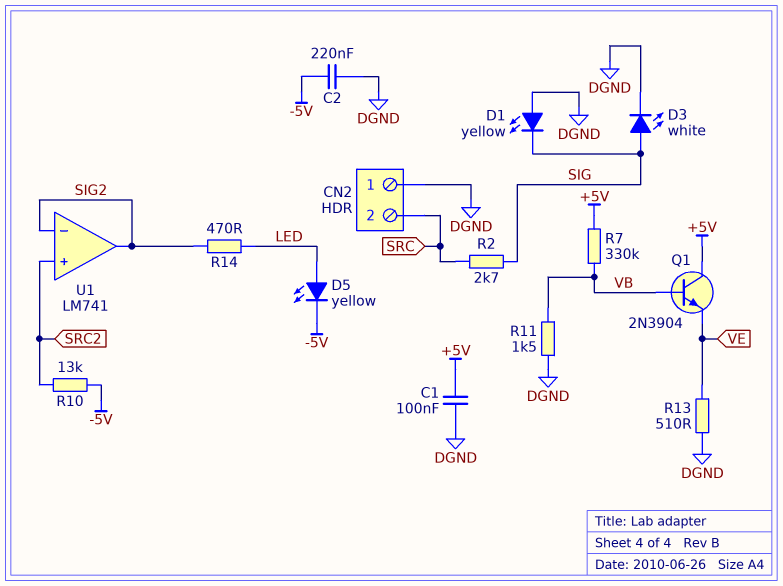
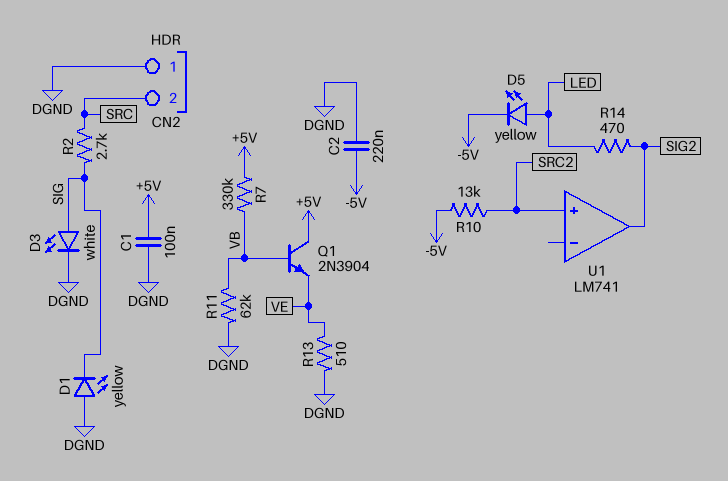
R11: 1.5k (DGND, VB) -> 62k (DGND, VB)
U1 pin in-: SIG2 -> none

